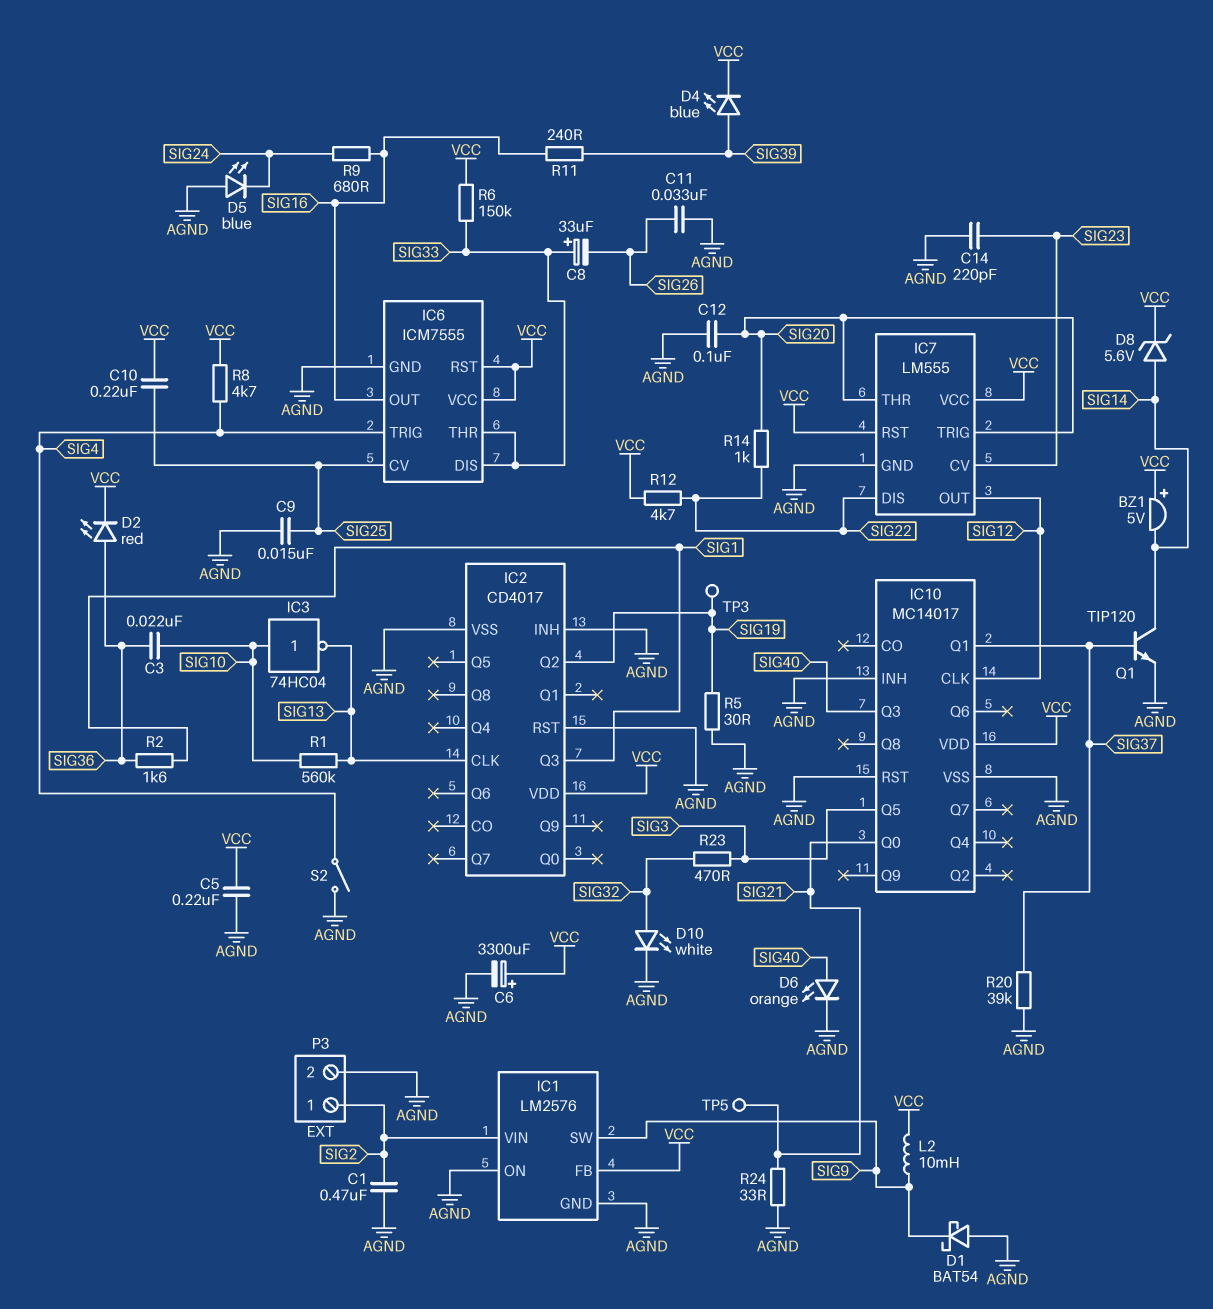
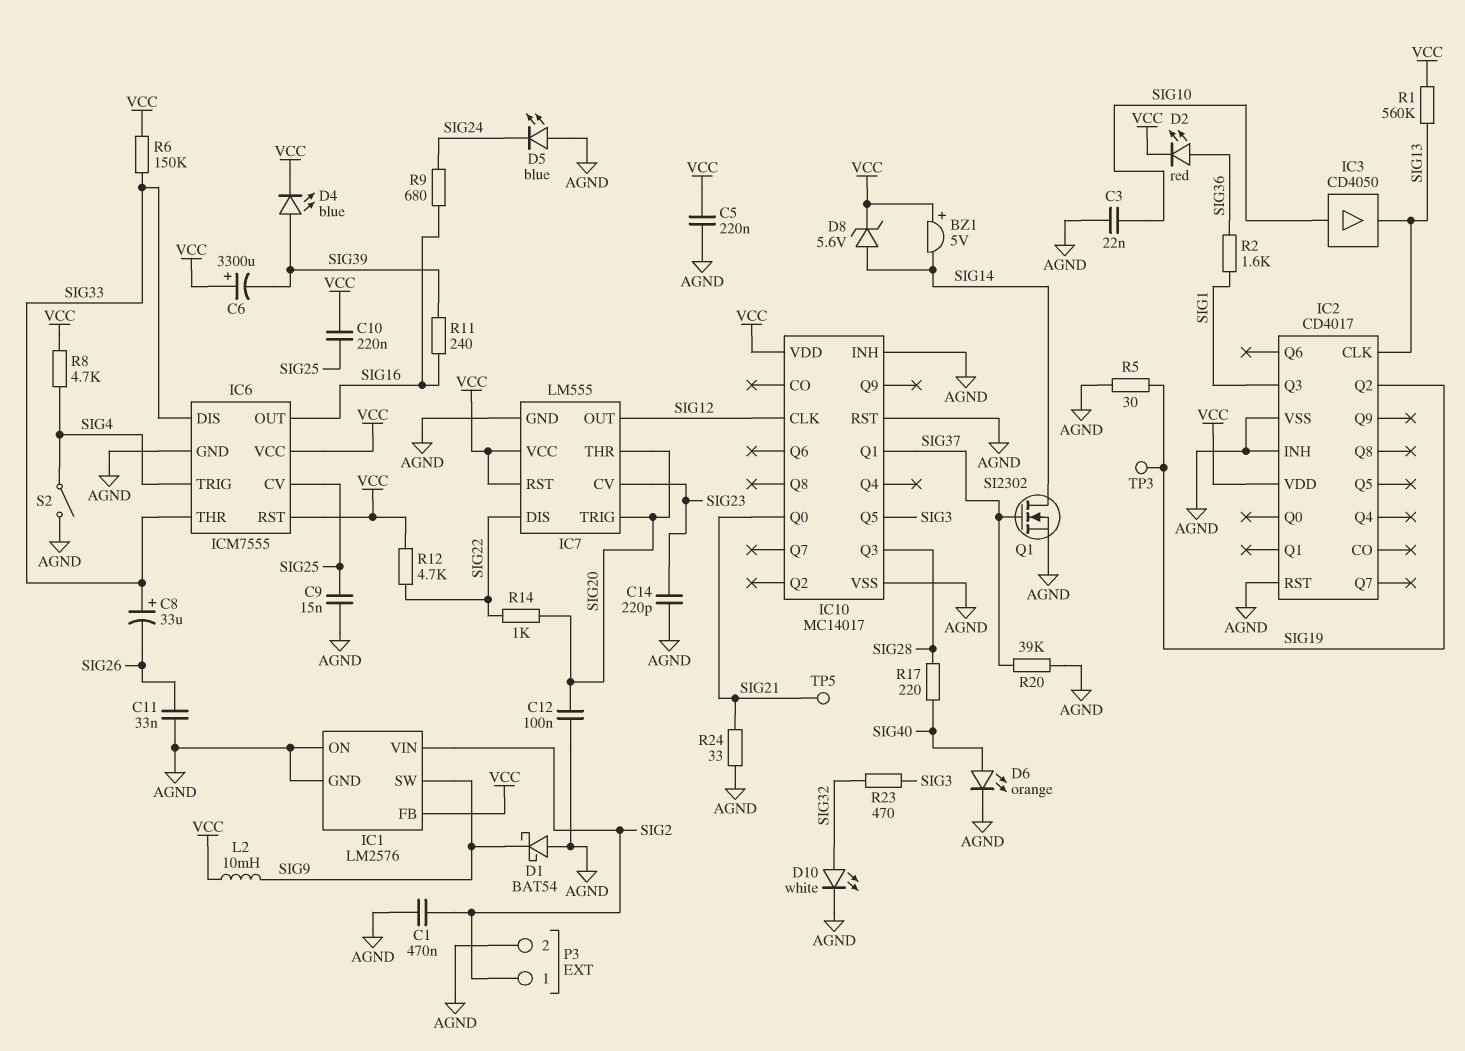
C3: 22nF (SIG10, SIG36) -> 22nF (AGND, SIG10)
C6: 3300uF (plus VCC, minus AGND) -> 3300uF (plus VCC, minus SIG39)
IC3: NOT 74HC04 (in SIG10, out SIG13) -> buffer CD4050 (in SIG10, out SIG13)
IC10 pin Q3: SIG40 -> SIG28
Q1: NPN TIP120 (B SIG37, C SIG14, E AGND) -> NMOS SI2302 (G SIG37, D SIG14, S AGND)
R1: 560k (SIG10, SIG13) -> 560k (SIG13, VCC)
R17: none -> 220 (SIG28, SIG40)

